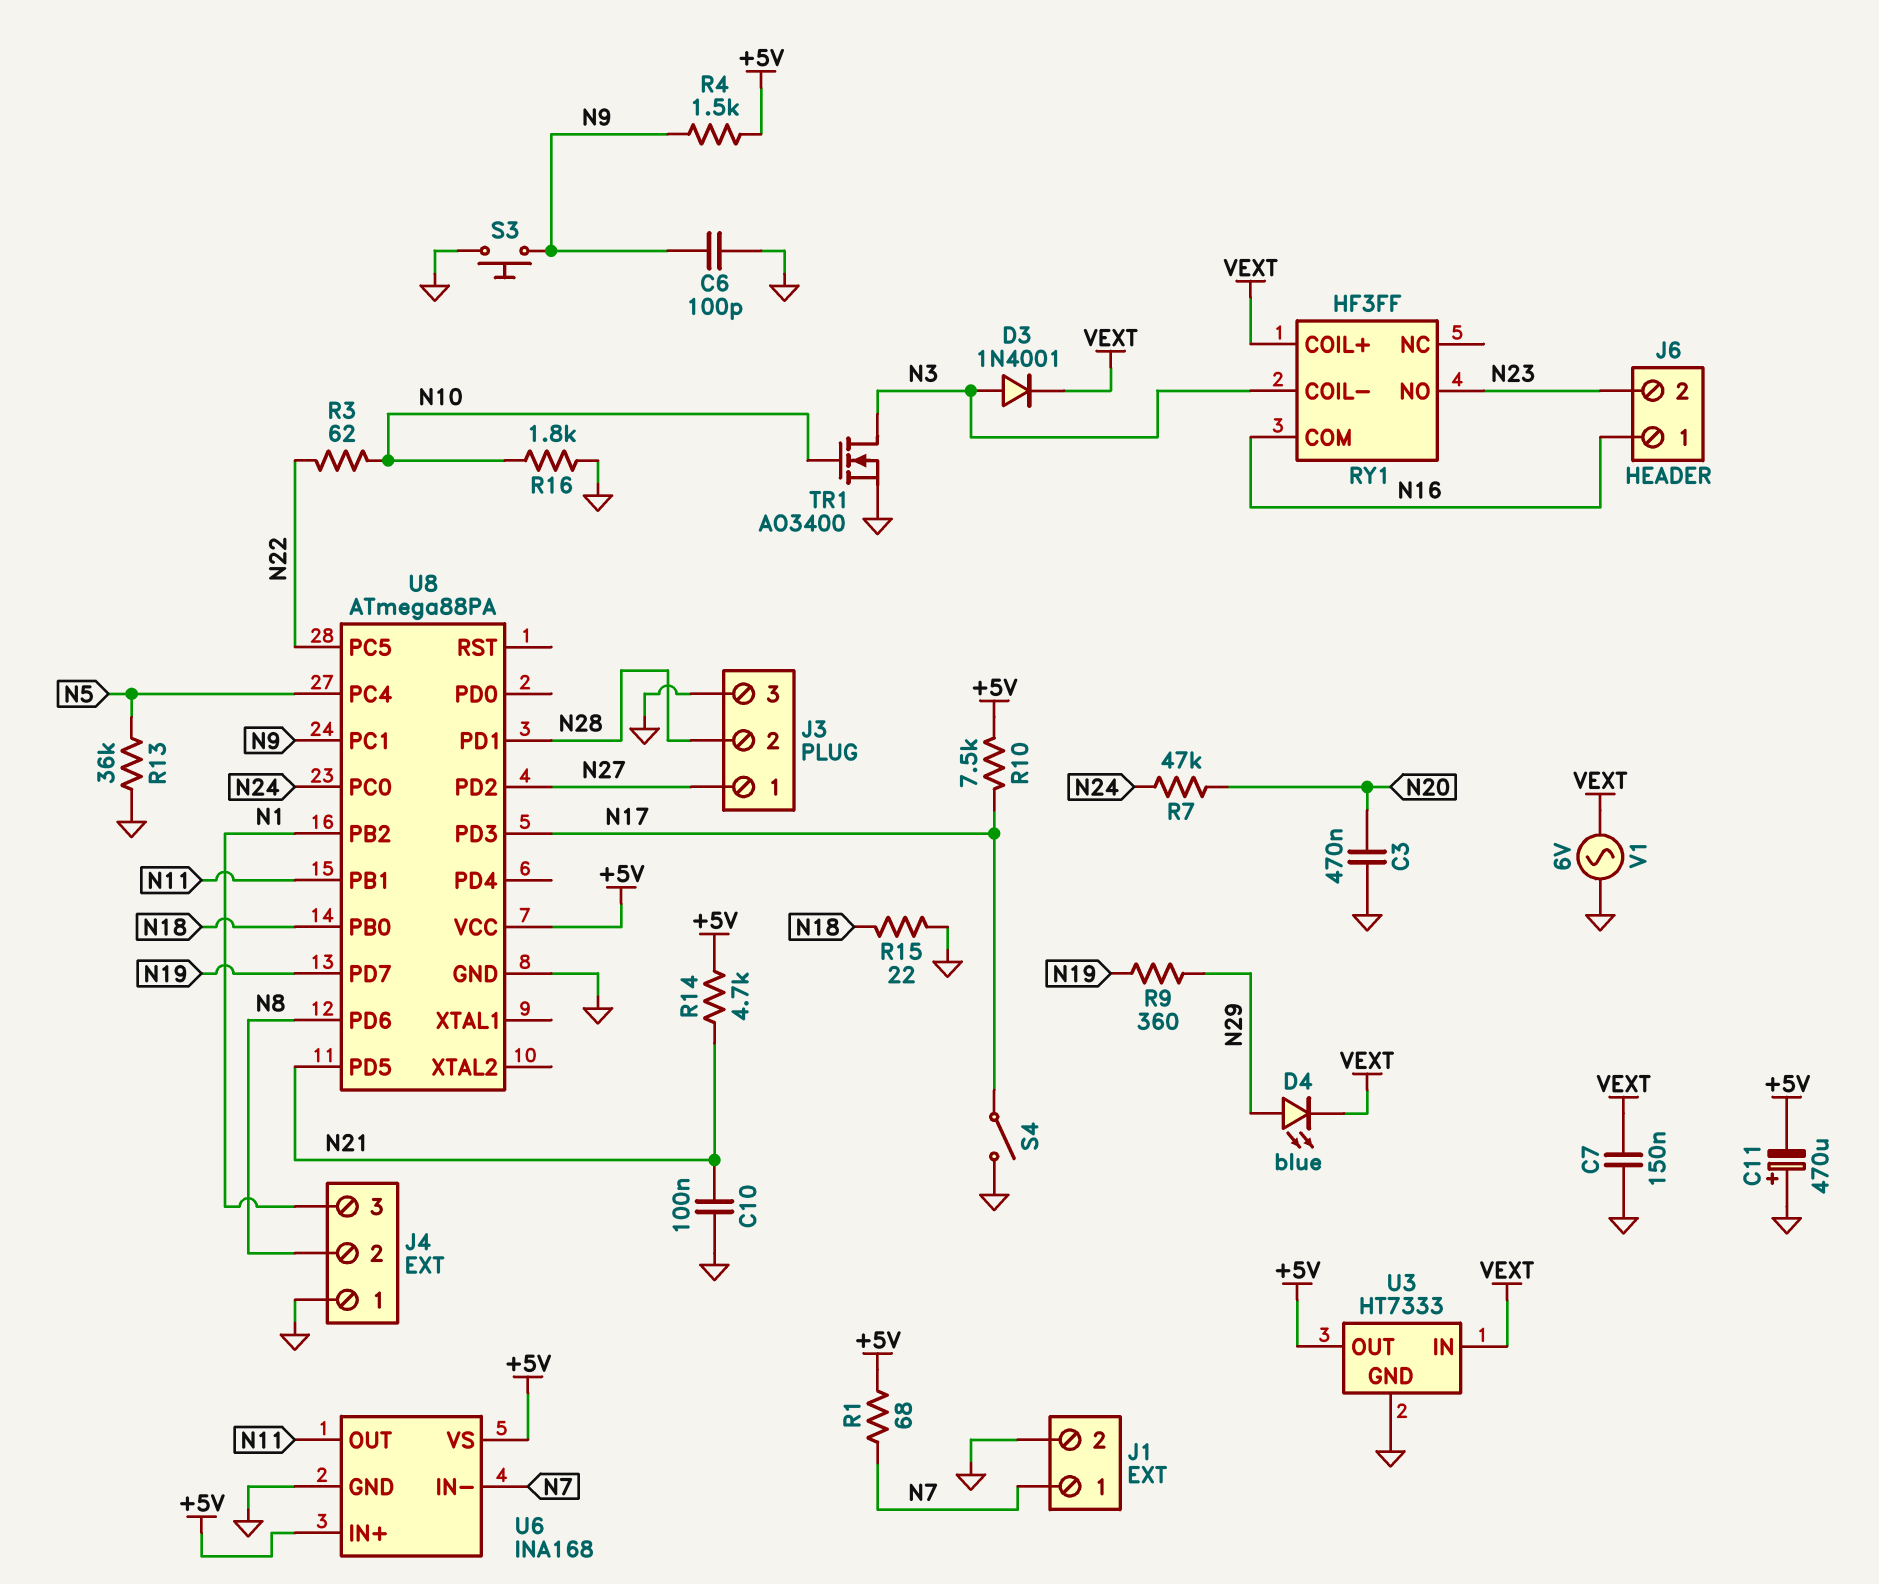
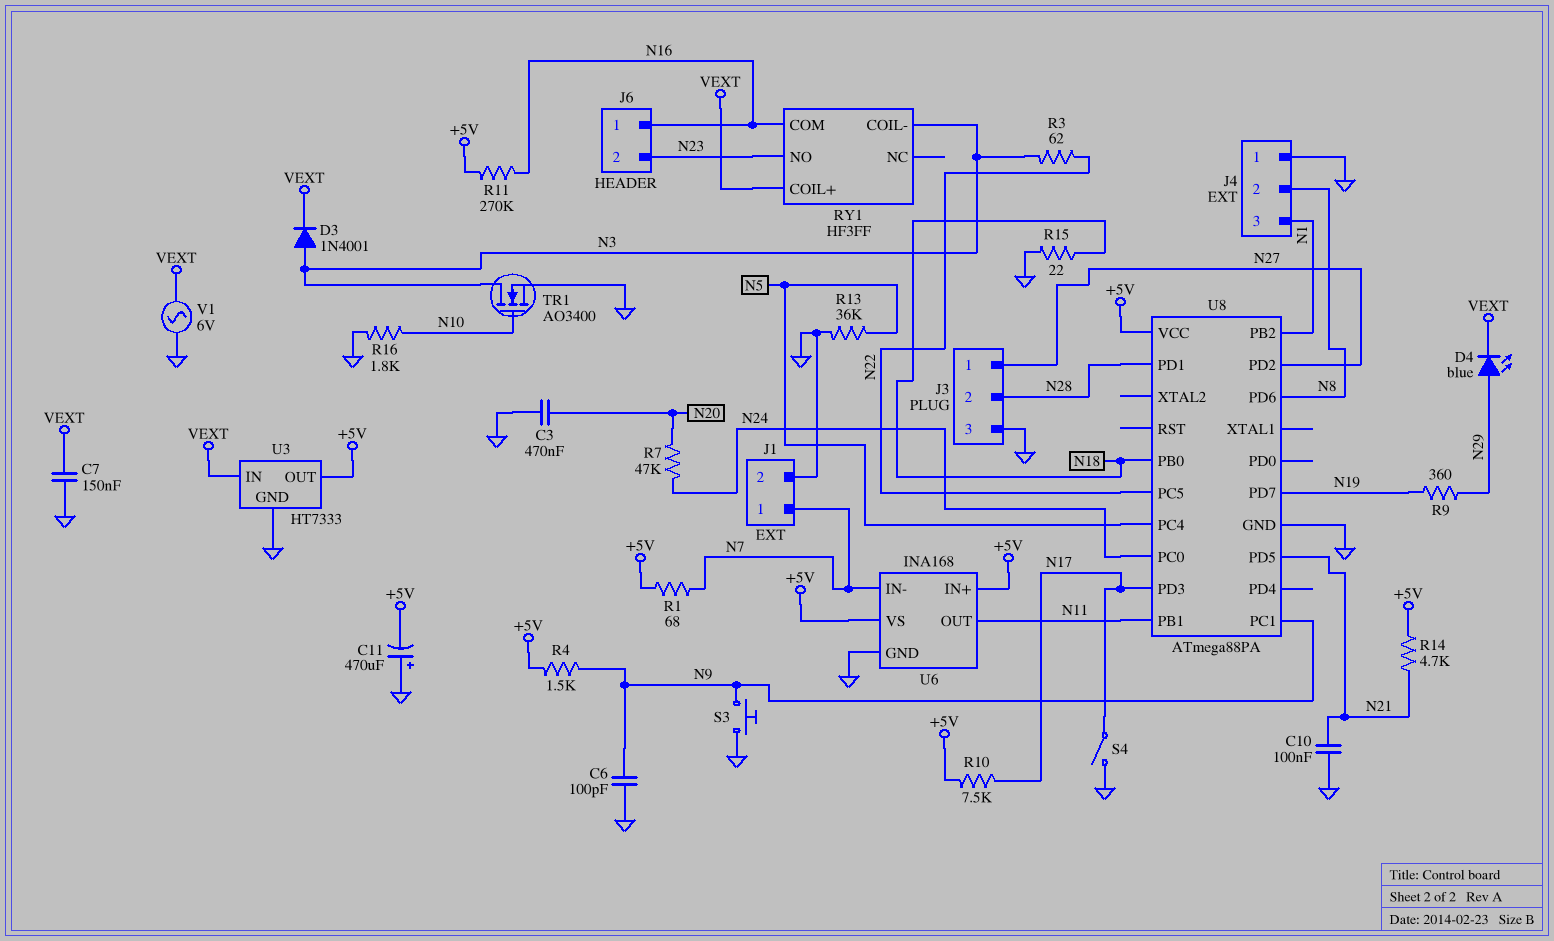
R3: 62 (N10, N22) -> 62 (N3, N22)
R11: none -> 270k (+5V, N16)

